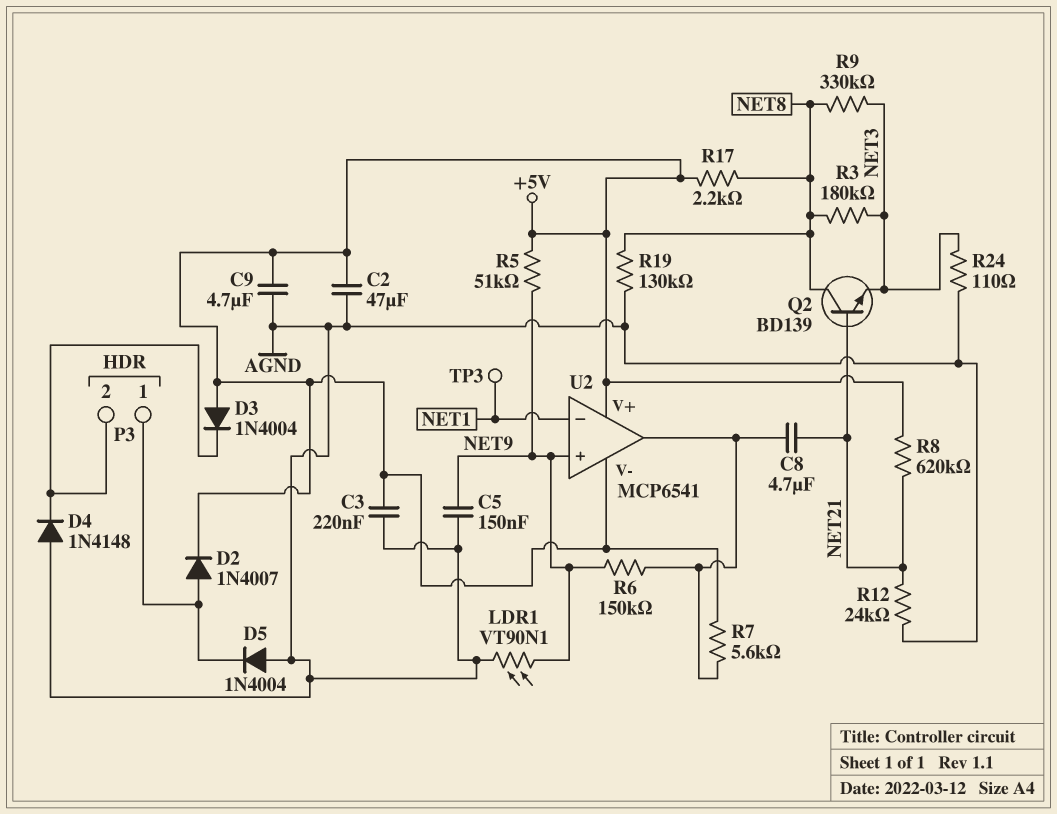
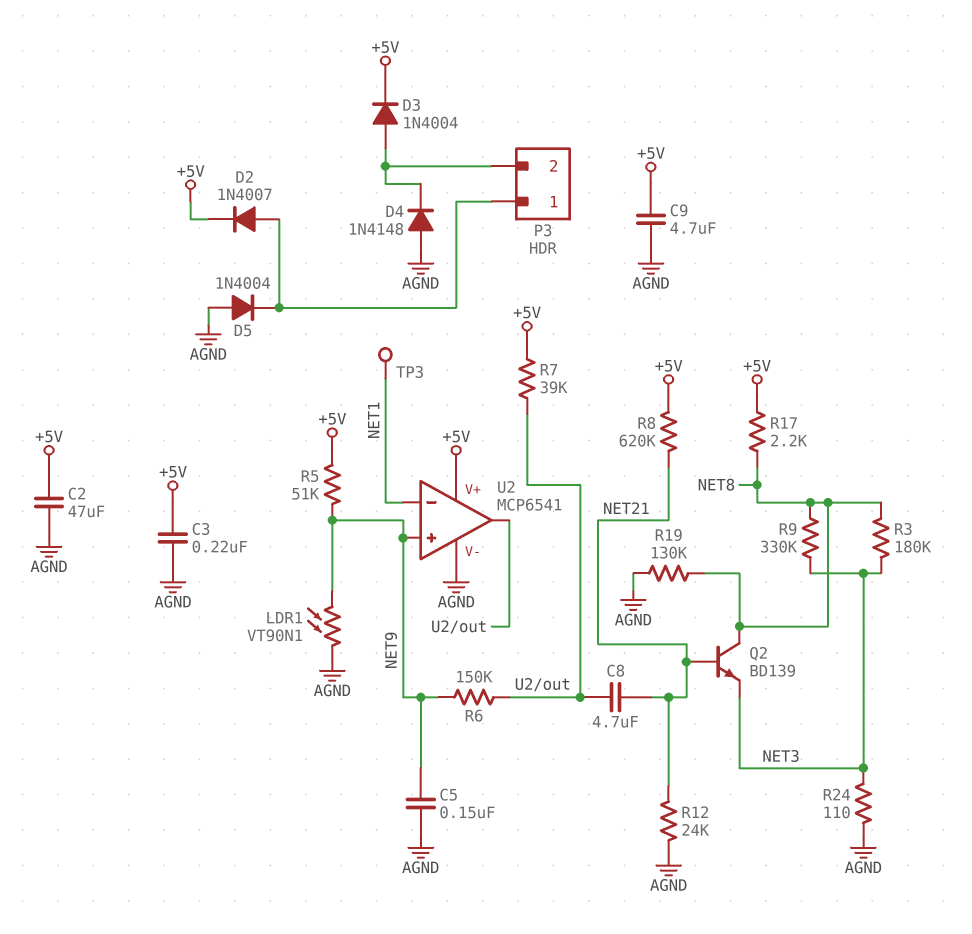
D3: diode 1N4004 (A +5V, K P3/2) -> diode 1N4004 (A P3/2, K +5V)
R7: 5.6k (+5V, U2/out) -> 39k (+5V, U2/out)
U2 pin V-: +5V -> AGND

